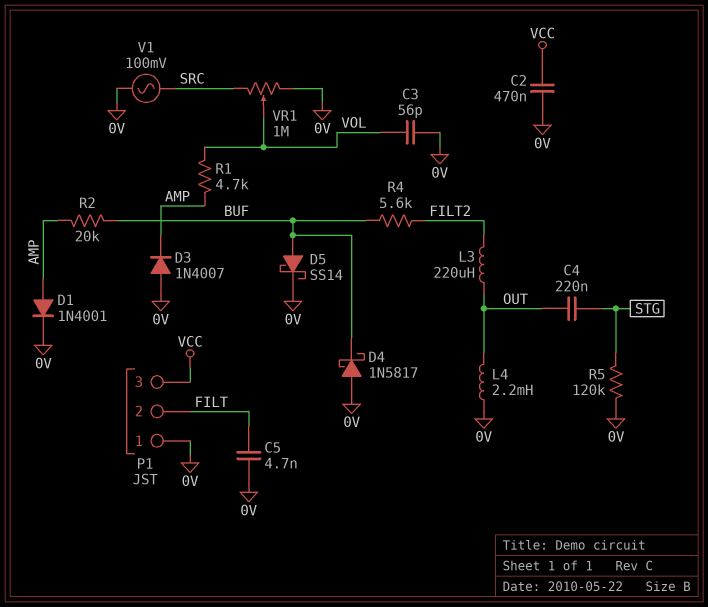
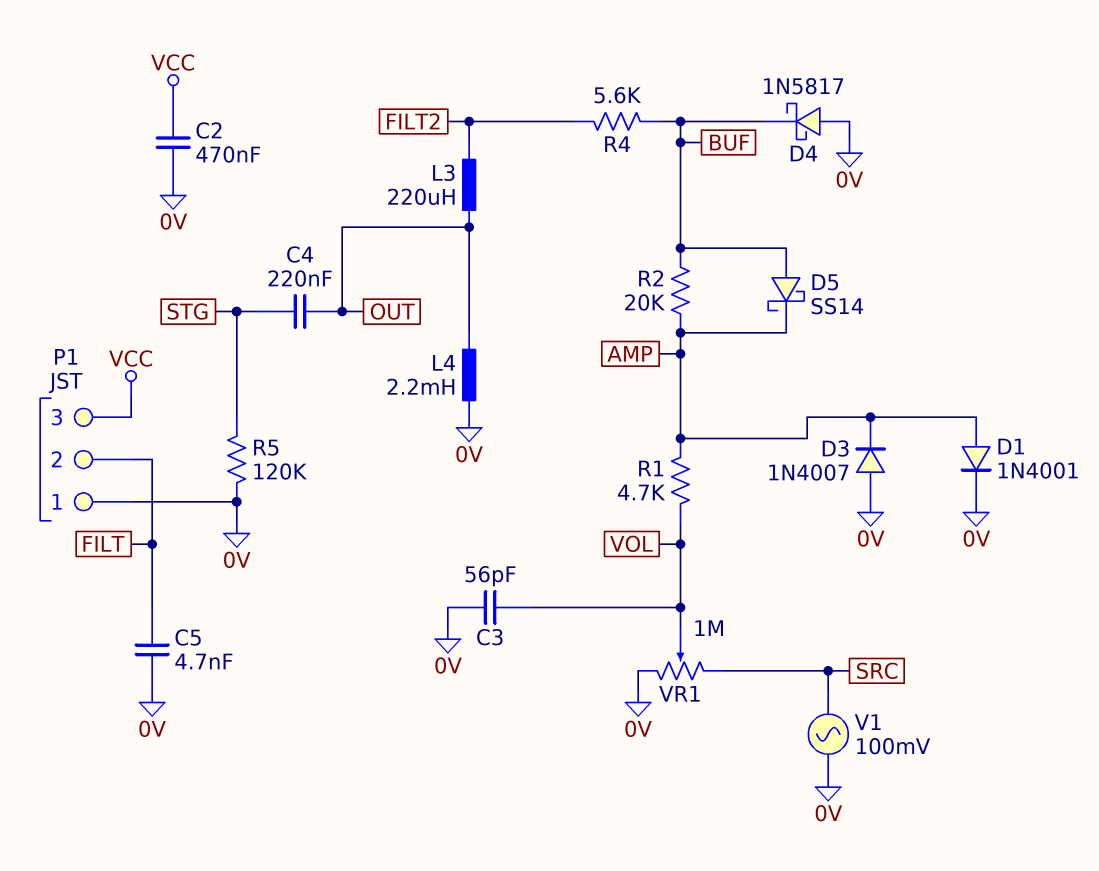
D5: schottky SS14 (A BUF, K 0V) -> schottky SS14 (A BUF, K AMP)

